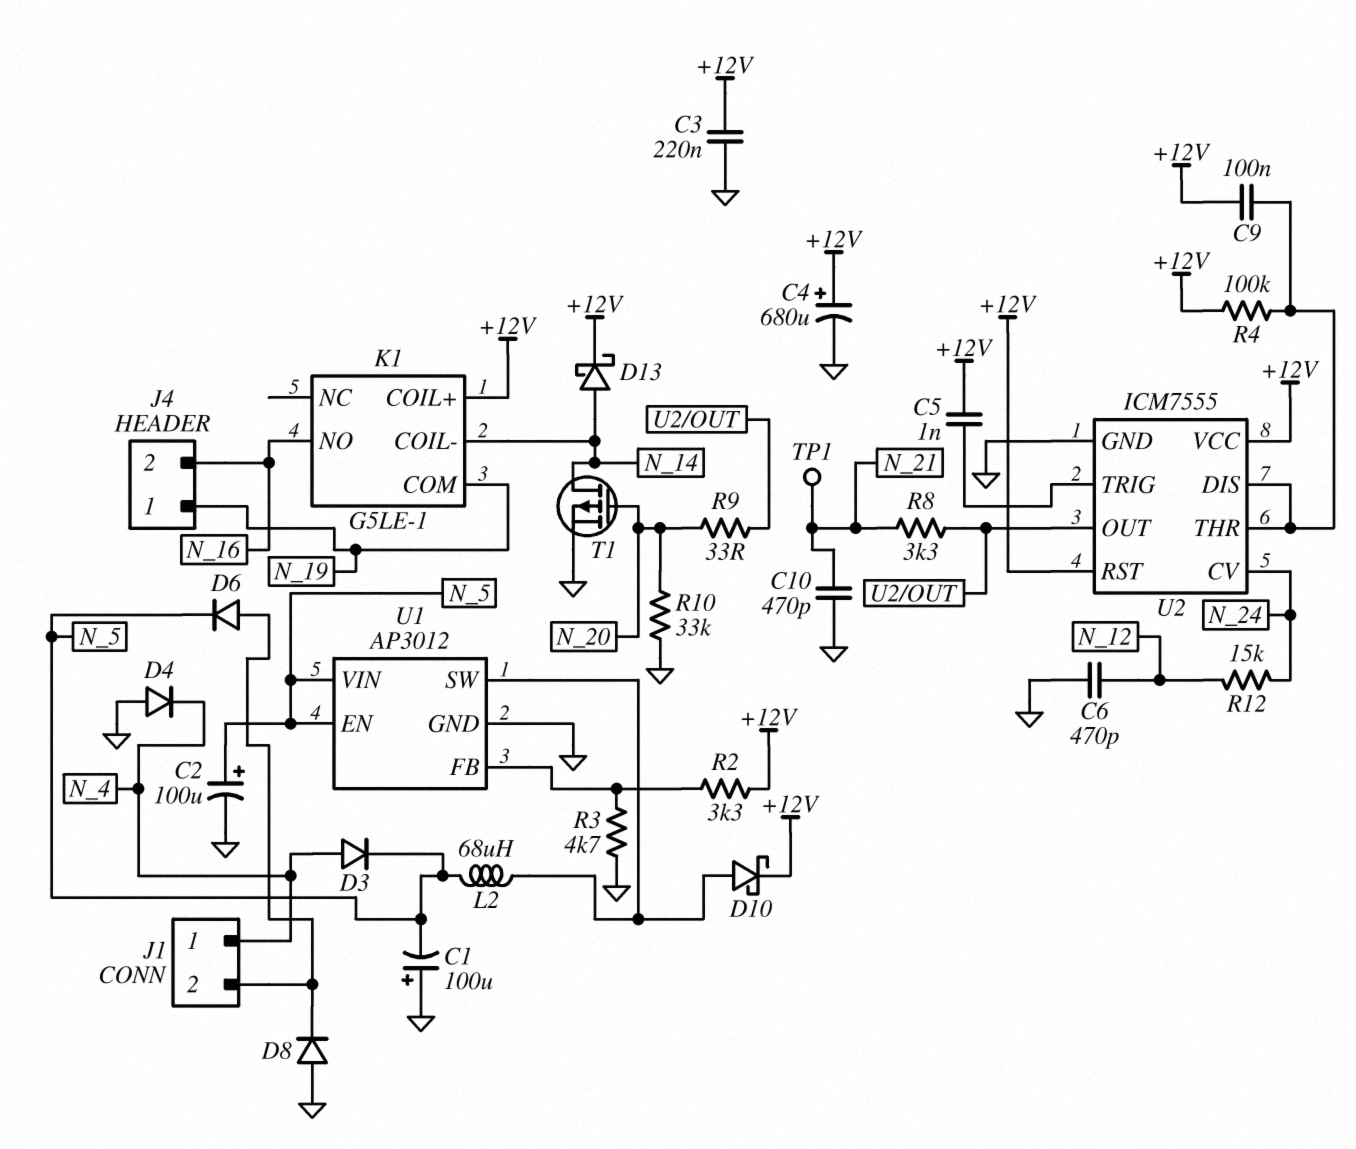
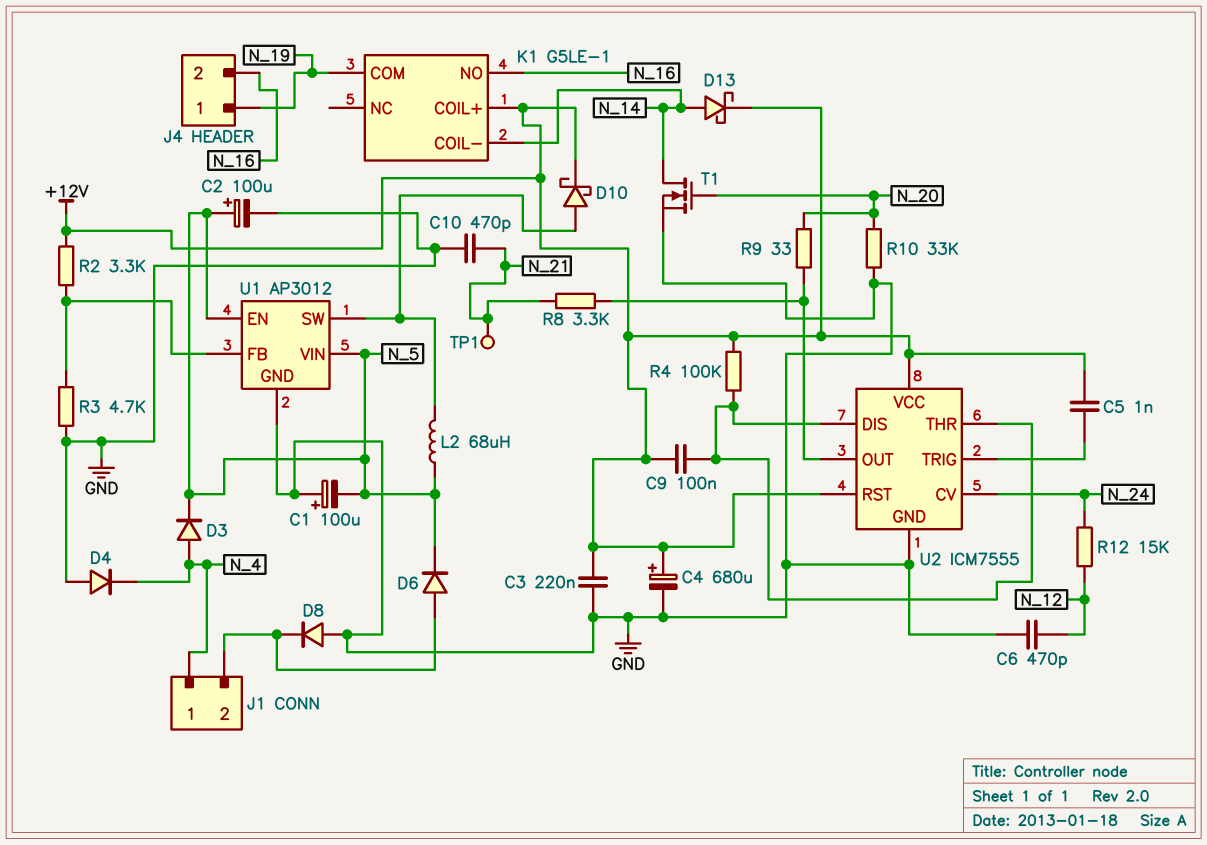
T1: PMOS (G N_20, D N_14, S GND) -> NMOS (G N_20, D N_14, S GND)

